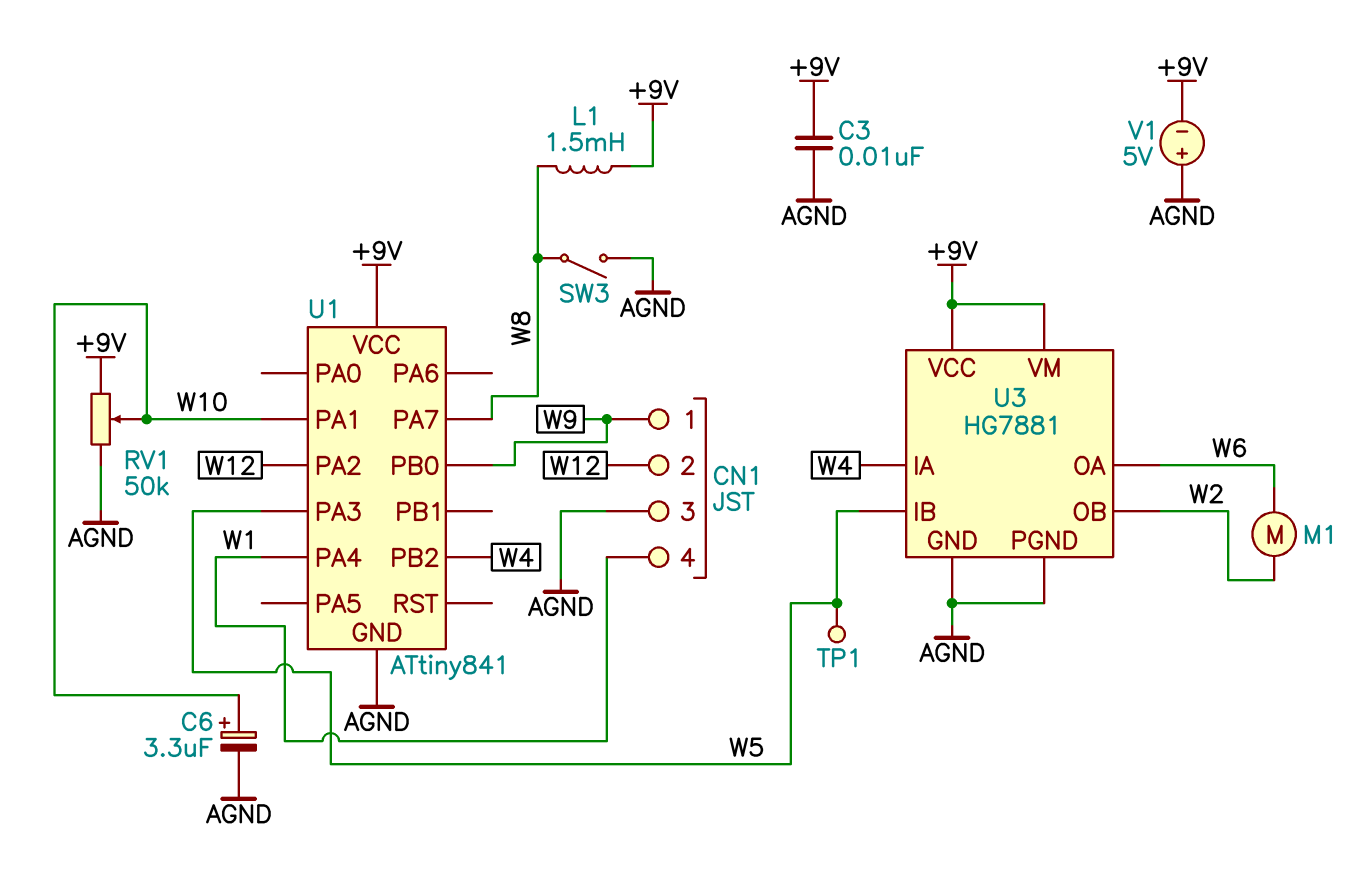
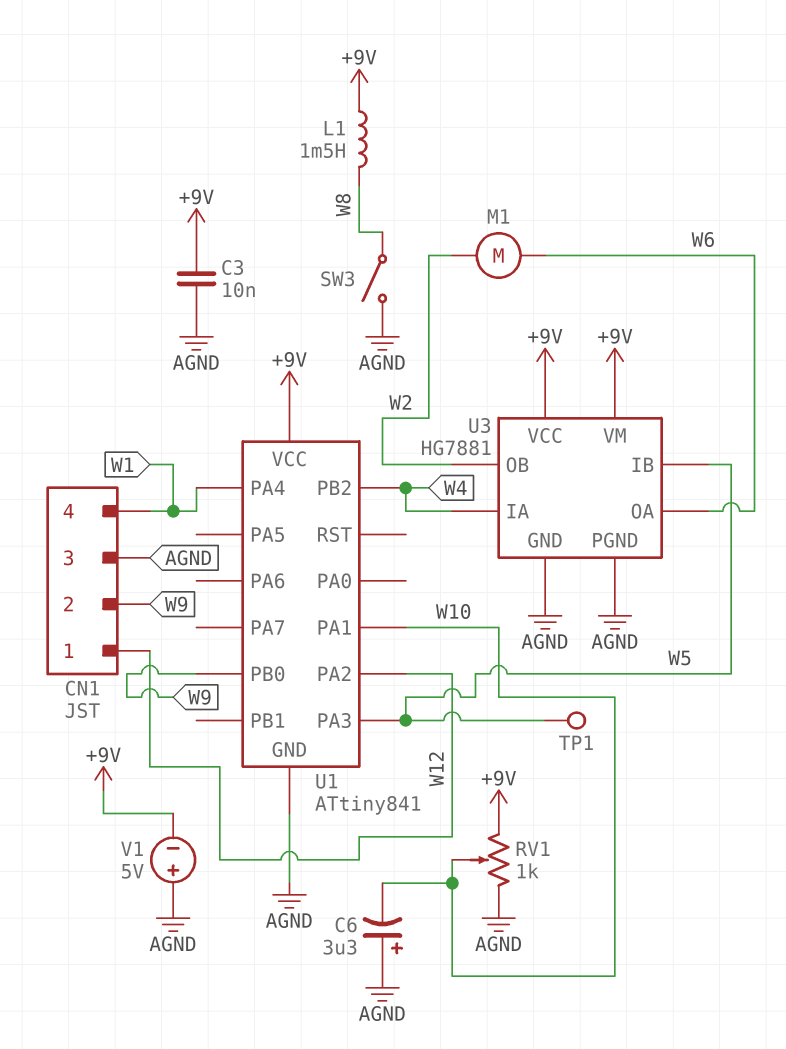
C6: 3.3uF (plus W10, minus AGND) -> 3.3uF (plus AGND, minus W10)
CN1 pin 1: W9 -> W12
CN1 pin 2: W12 -> W9
RV1: 50k (+9V, AGND, wiper W10) -> 1k (+9V, AGND, wiper W10)
U1 pin PA7: W8 -> none

